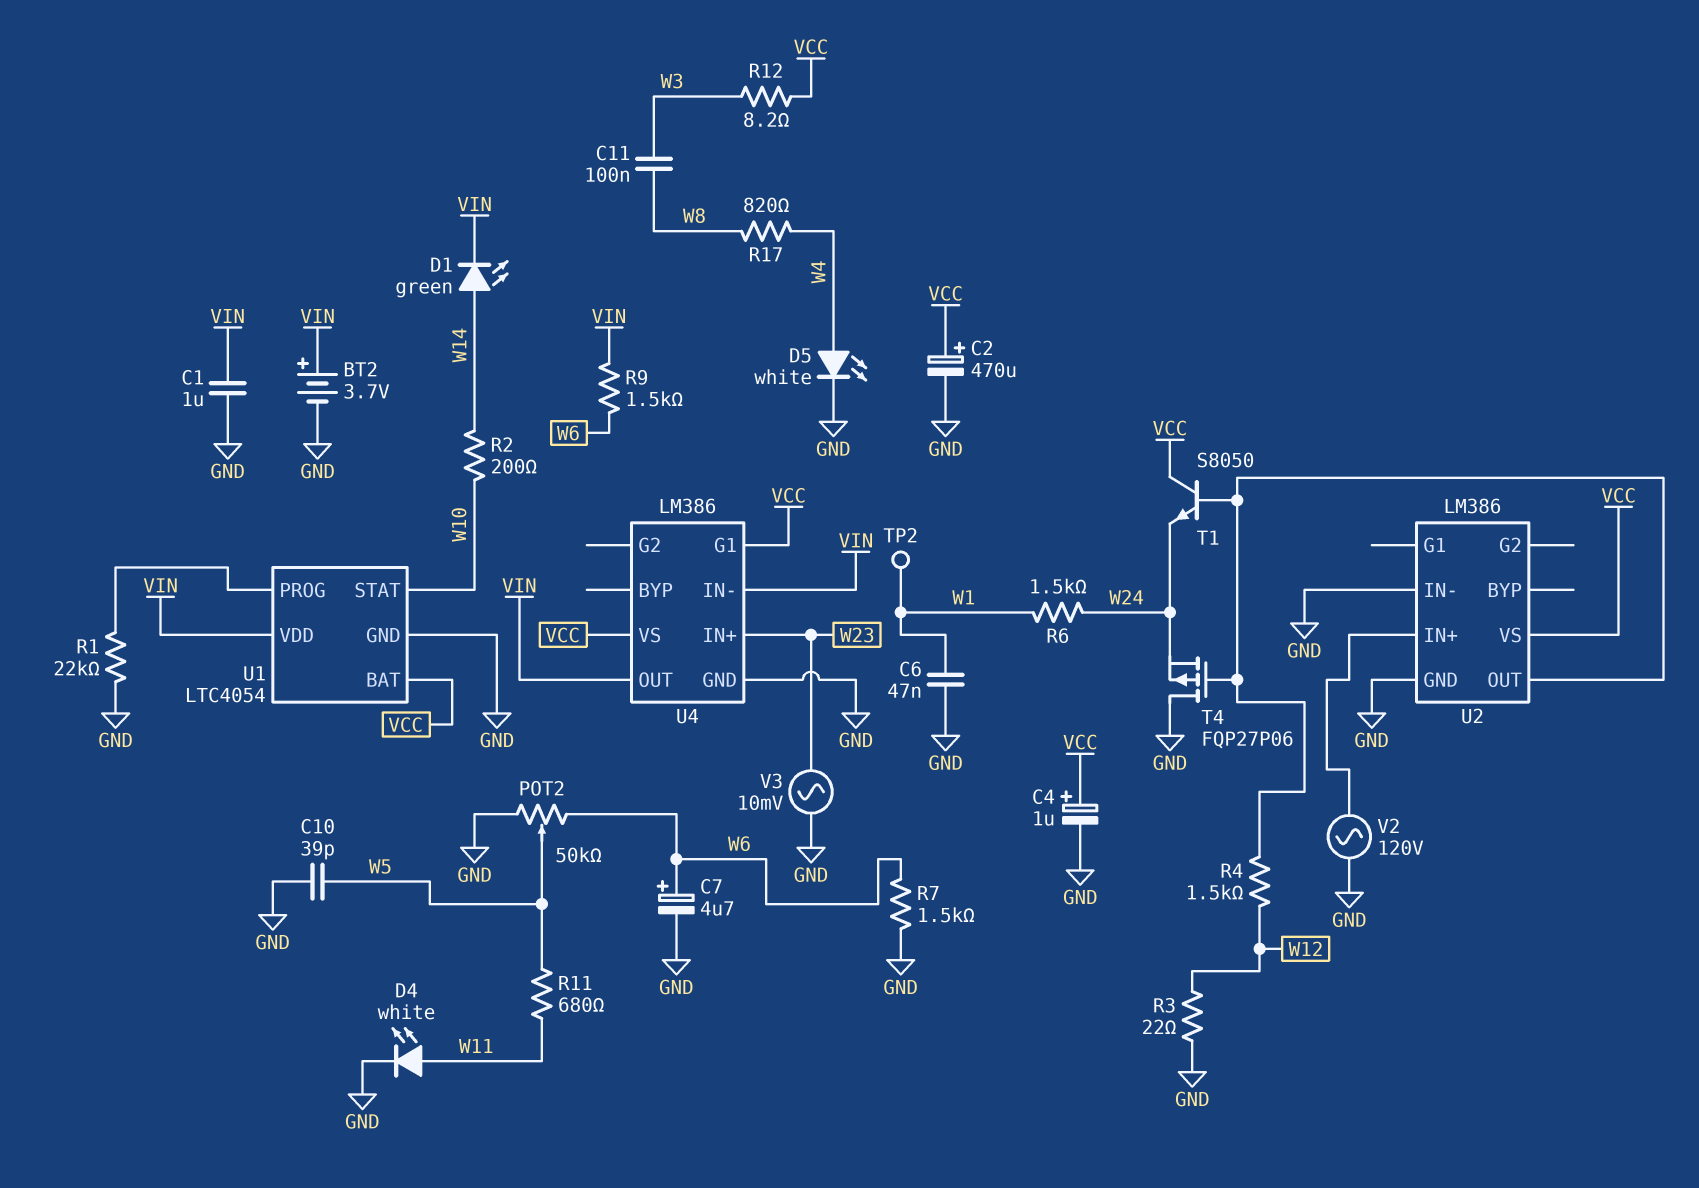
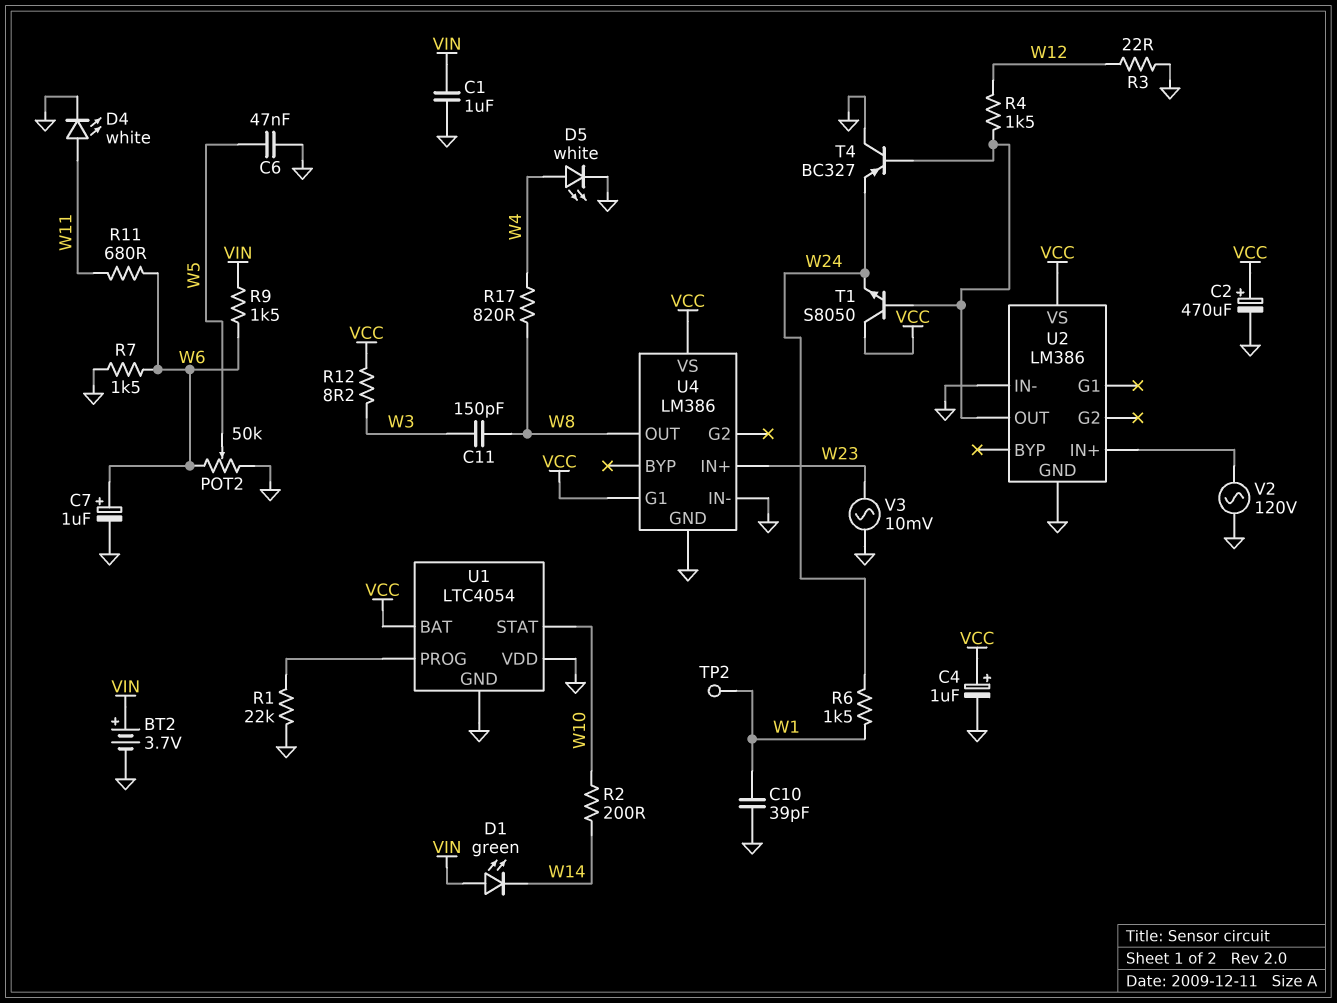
C6: 47nF (GND, W1) -> 47nF (GND, W5)
C7: 4.7uF (plus W6, minus GND) -> 1uF (plus W6, minus GND)
C10: 39pF (GND, W5) -> 39pF (GND, W1)
C11: 100nF (W3, W8) -> 150pF (W3, W8)
D1: LED green (A W14, K VIN) -> LED green (A VIN, K W14)
R11: 680 (W5, W11) -> 680 (W6, W11)
T4: PMOS FQP27P06 (G U2/OUT, D GND, S W24) -> PNP BC327 (B U2/OUT, C GND, E W24)
U1 pin VDD: VIN -> GND
U4 pin IN-: VIN -> GND
U4 pin OUT: VIN -> W8

